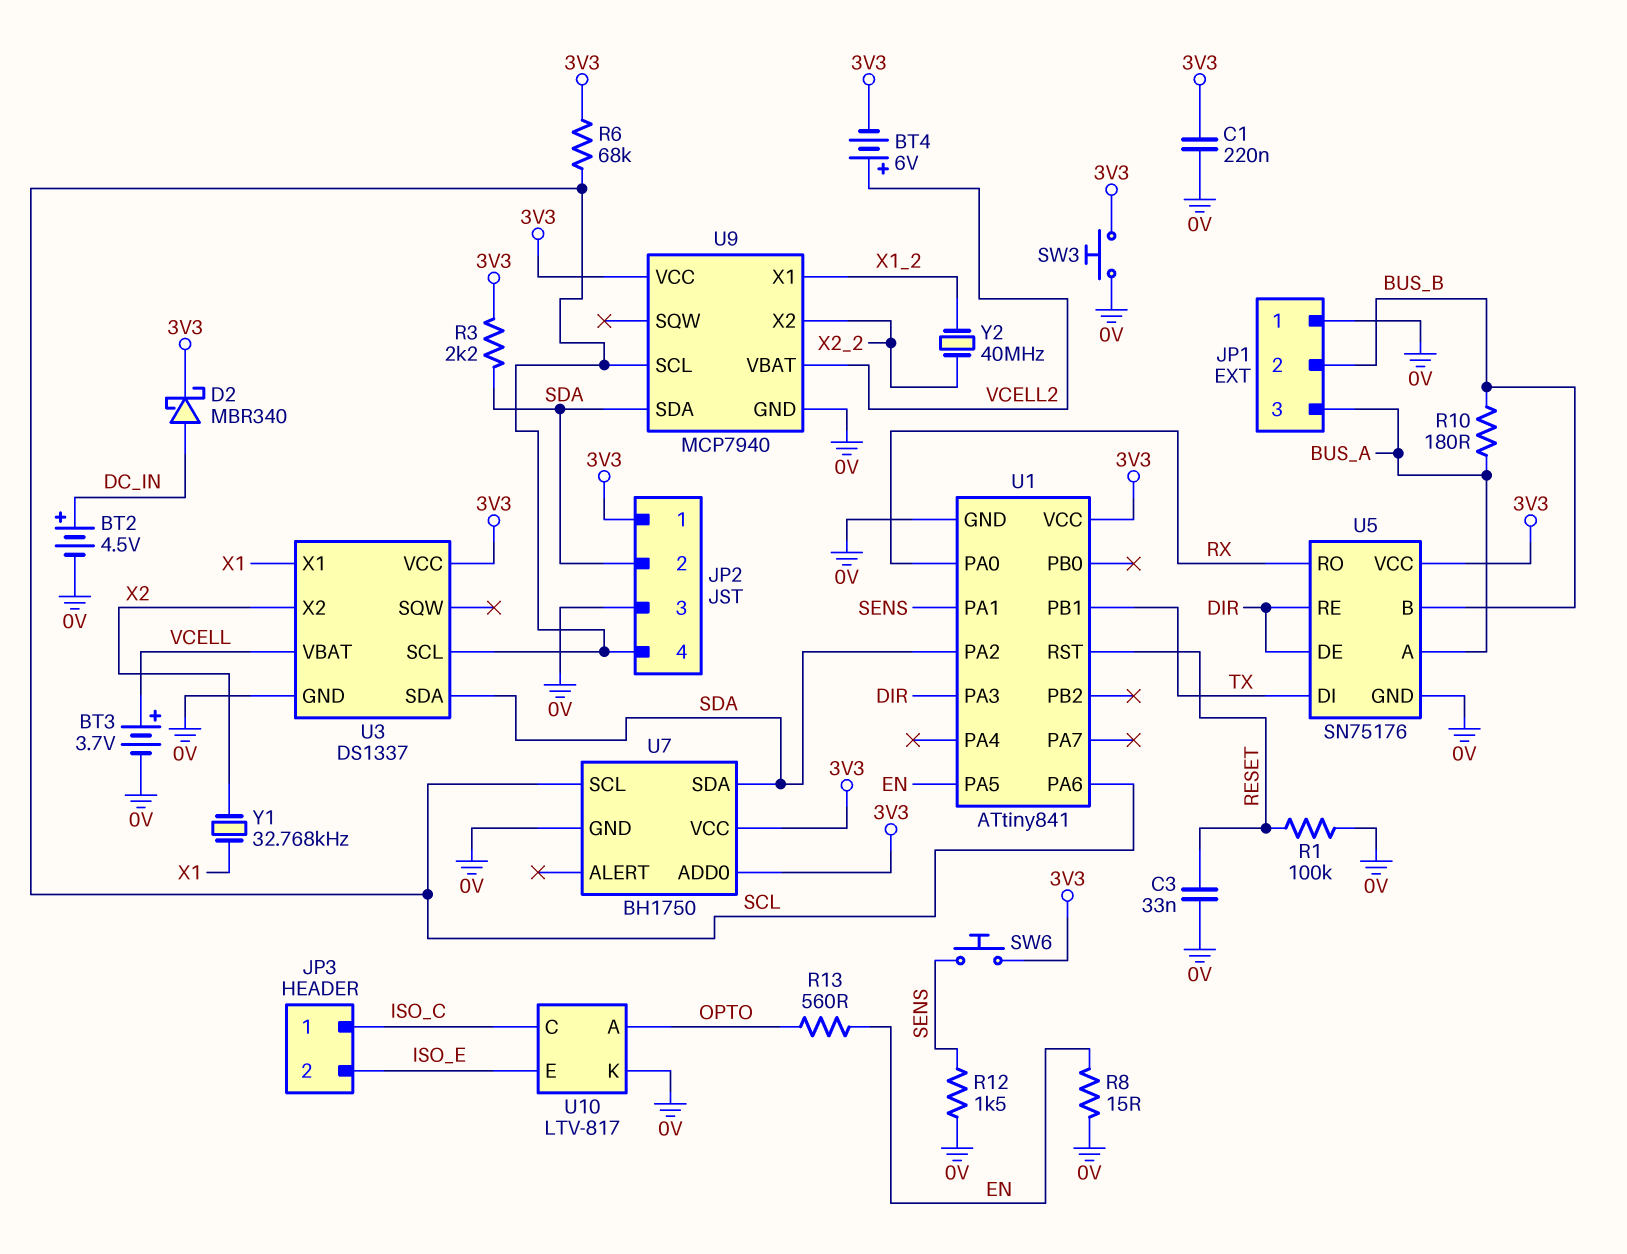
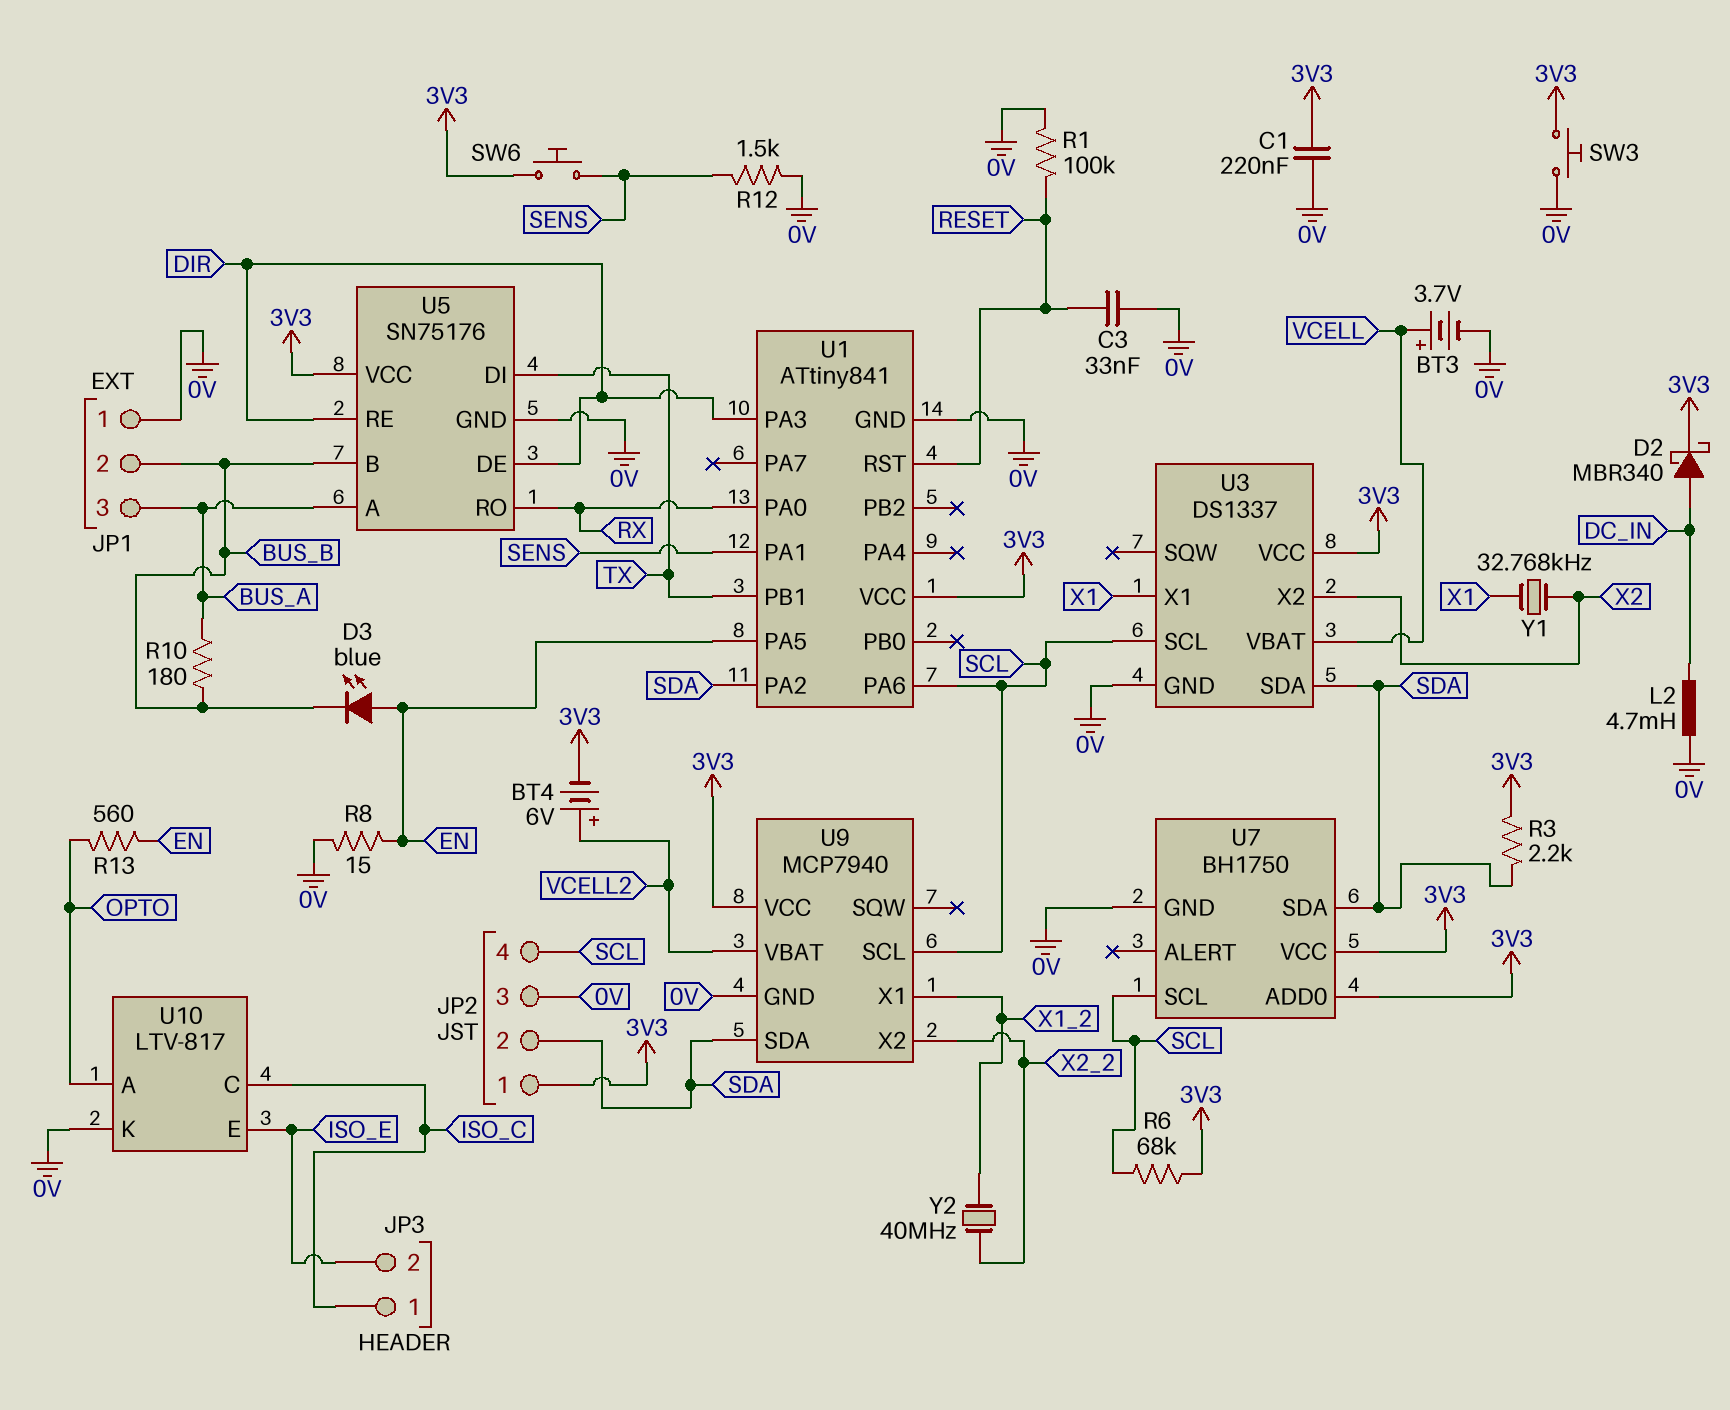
BT2: 4.5V (plus DC_IN, minus 0V) -> none
D3: none -> LED blue (A EN, K BUS_B)
L2: none -> 4.7mH (0V, DC_IN)

